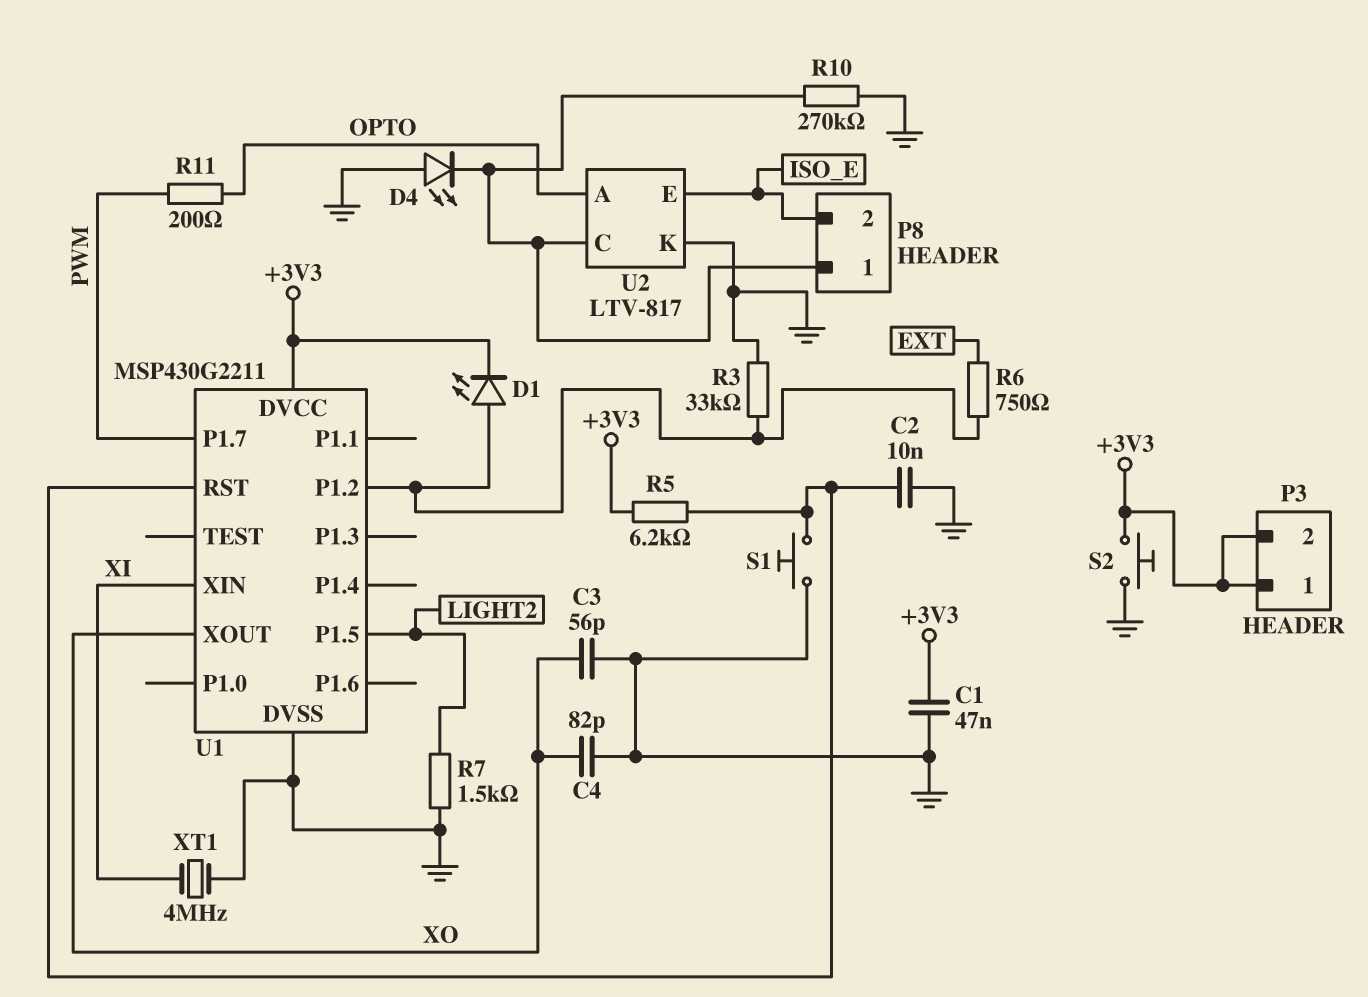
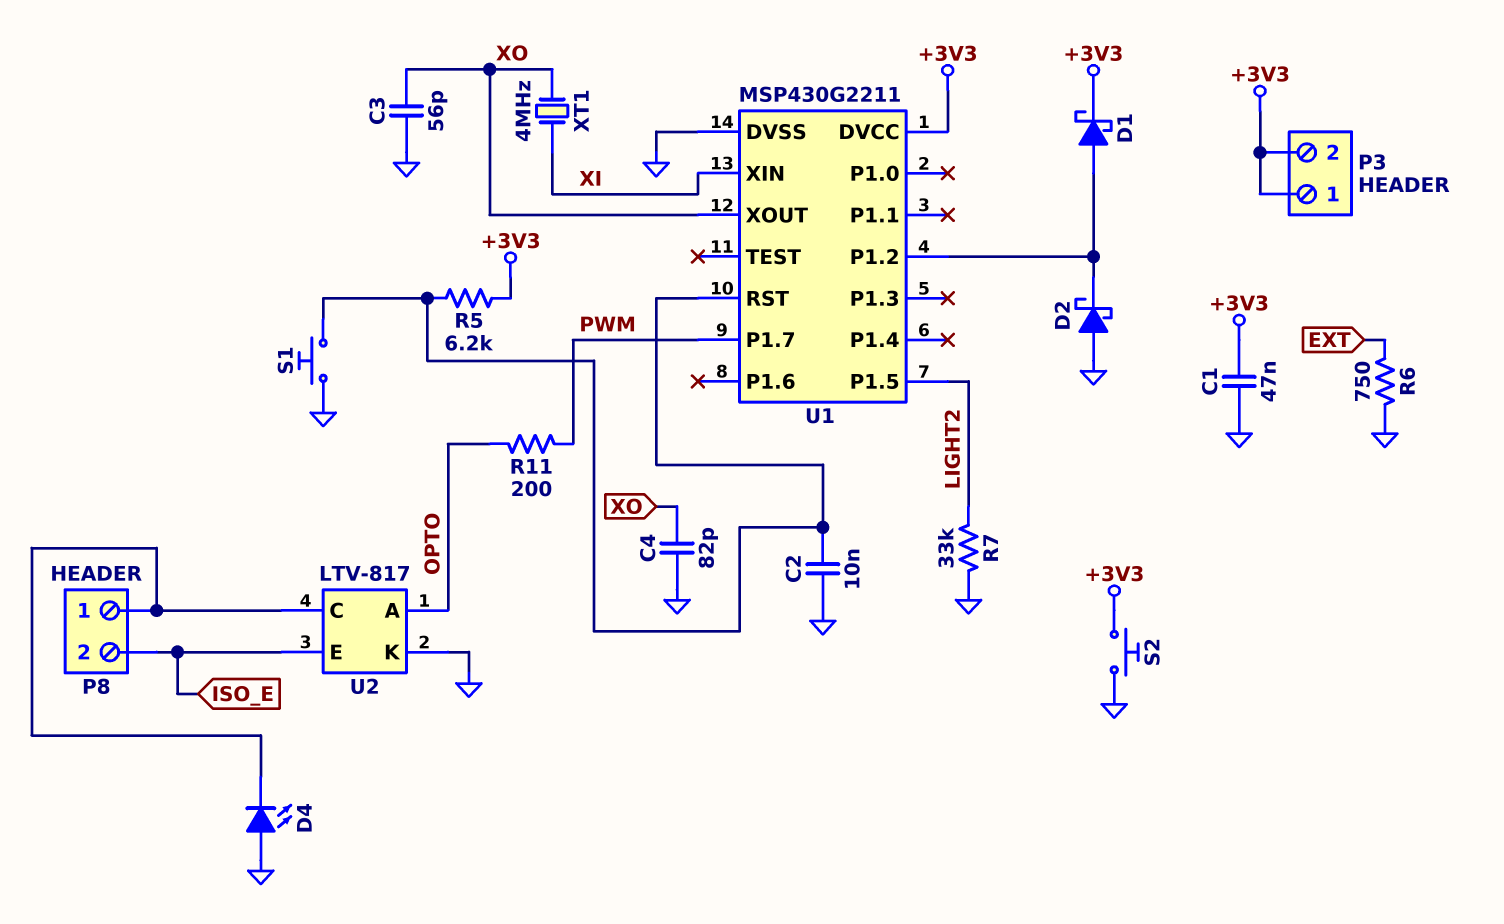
D1: LED (A U1/P1.2, K +3V3) -> schottky (A U1/P1.2, K +3V3)
D2: none -> schottky (A GND, K U1/P1.2)
R3: 33k (GND, U1/P1.2) -> none
R6: 750 (EXT, U1/P1.2) -> 750 (EXT, GND)
R7: 1.5k (GND, LIGHT2) -> 33k (GND, LIGHT2)
R10: 270k (GND, P8/1) -> none
XT1: 4MHz (GND, XI) -> 4MHz (XI, XO)

